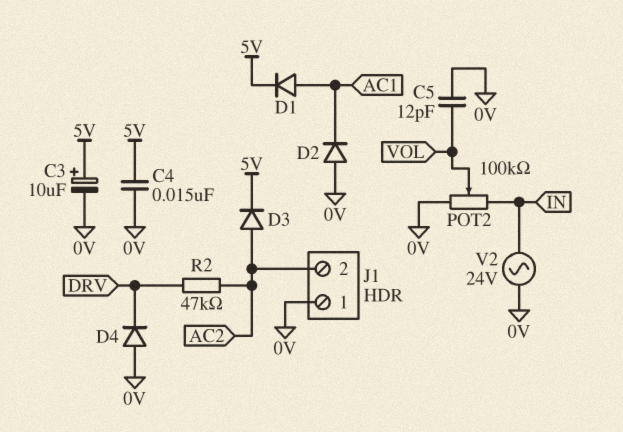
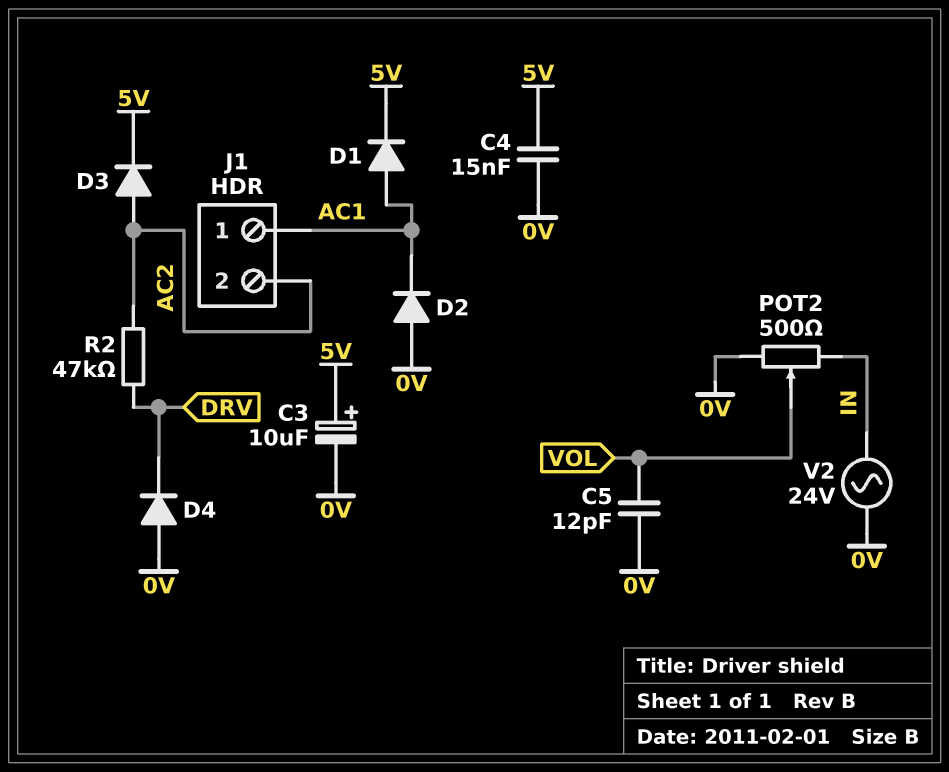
J1 pin 1: 0V -> AC1
POT2: 100k (0V, IN, wiper VOL) -> 500 (0V, IN, wiper VOL)

